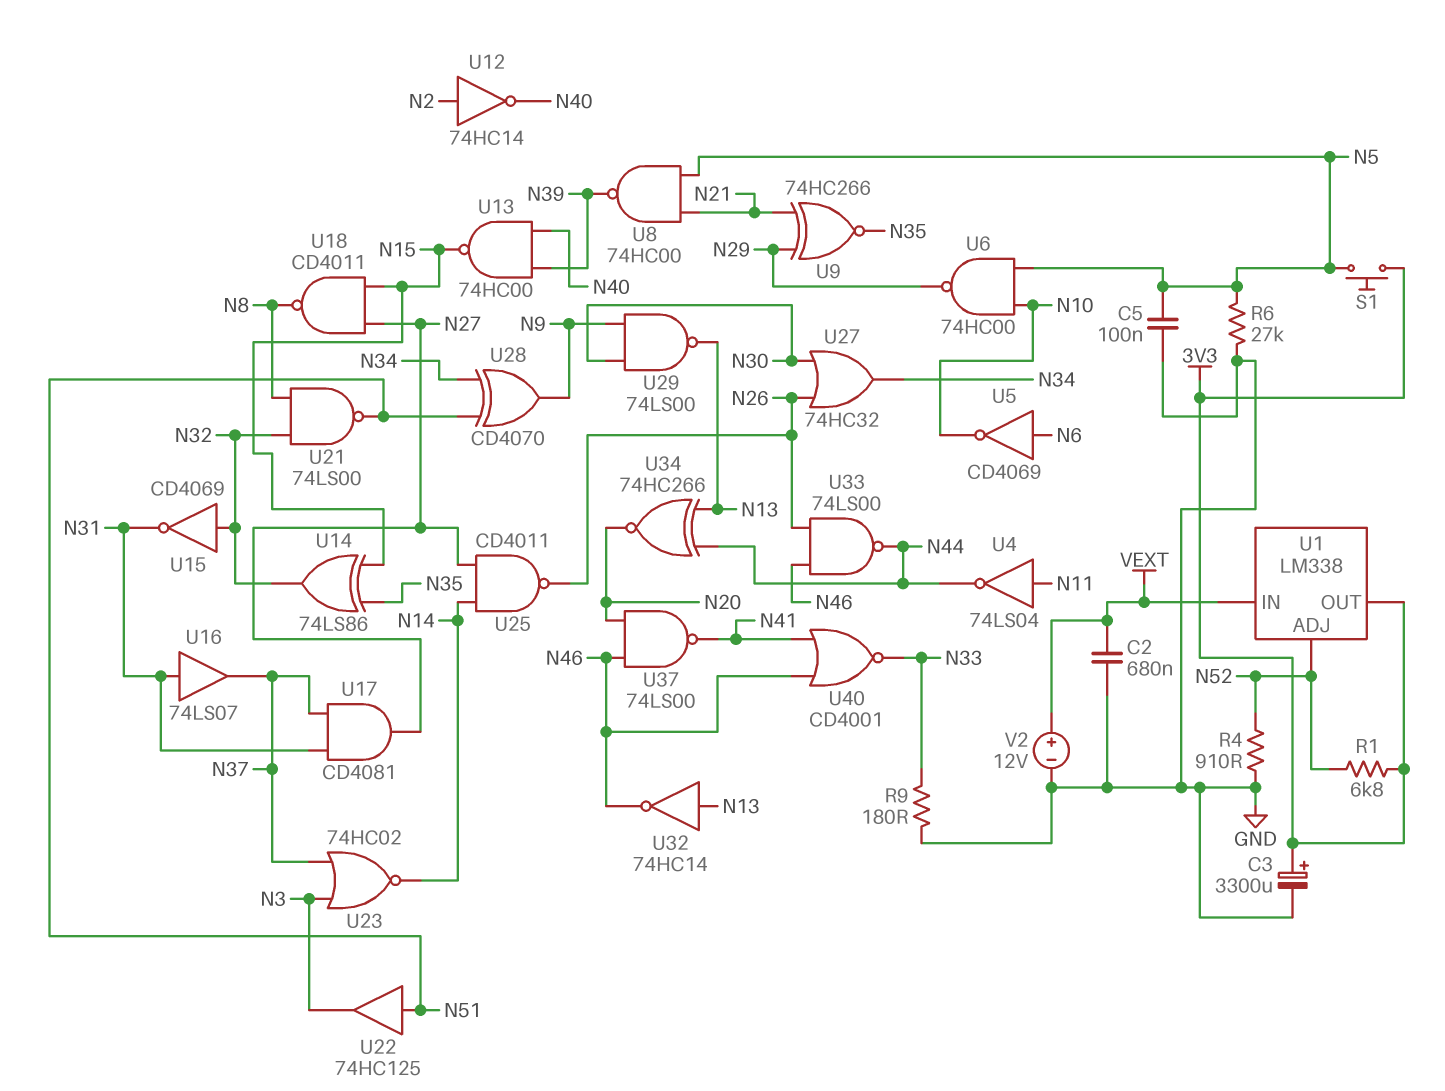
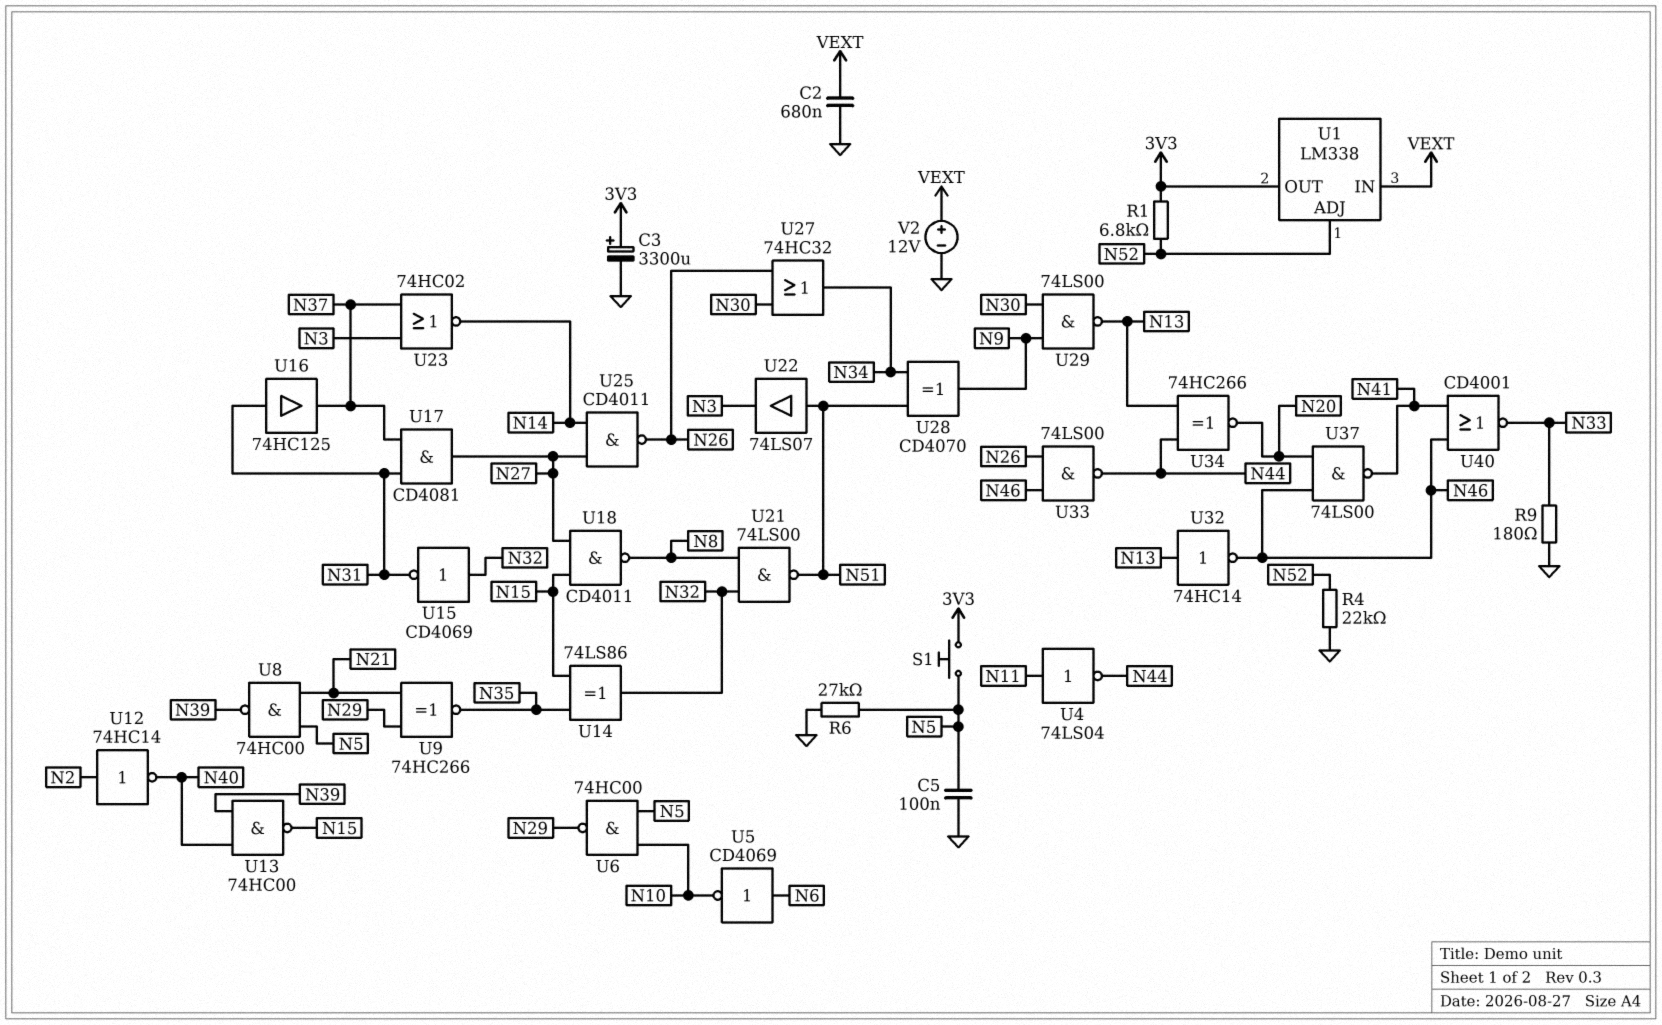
R4: 910 (GND, N52) -> 22k (GND, N52)
U16: buffer 74LS07 (in N31, out N37) -> buffer 74HC125 (in N31, out N37)
U22: buffer 74HC125 (in N51, out N3) -> buffer 74LS07 (in N51, out N3)

